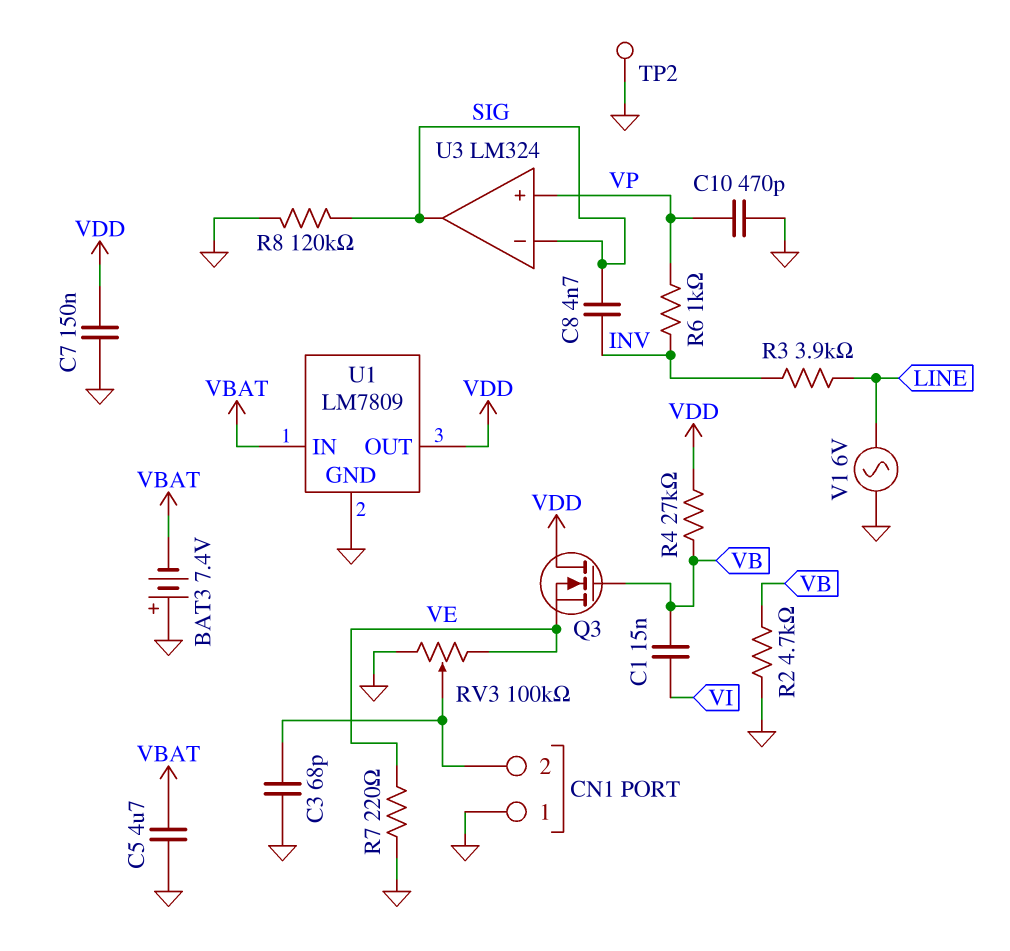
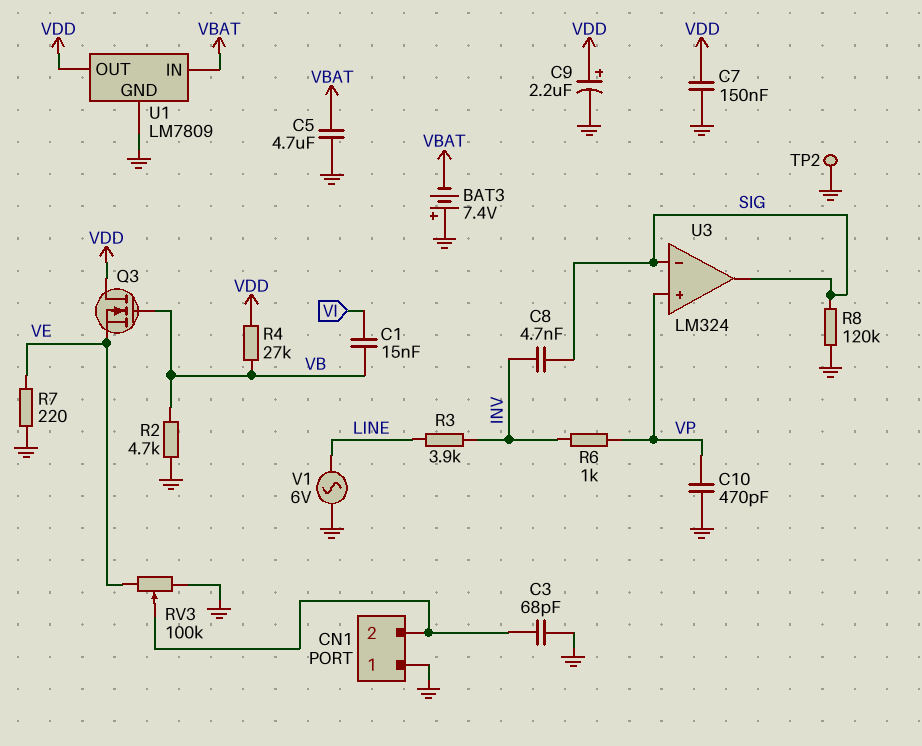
C9: none -> 2.2uF (plus VDD, minus GND)

